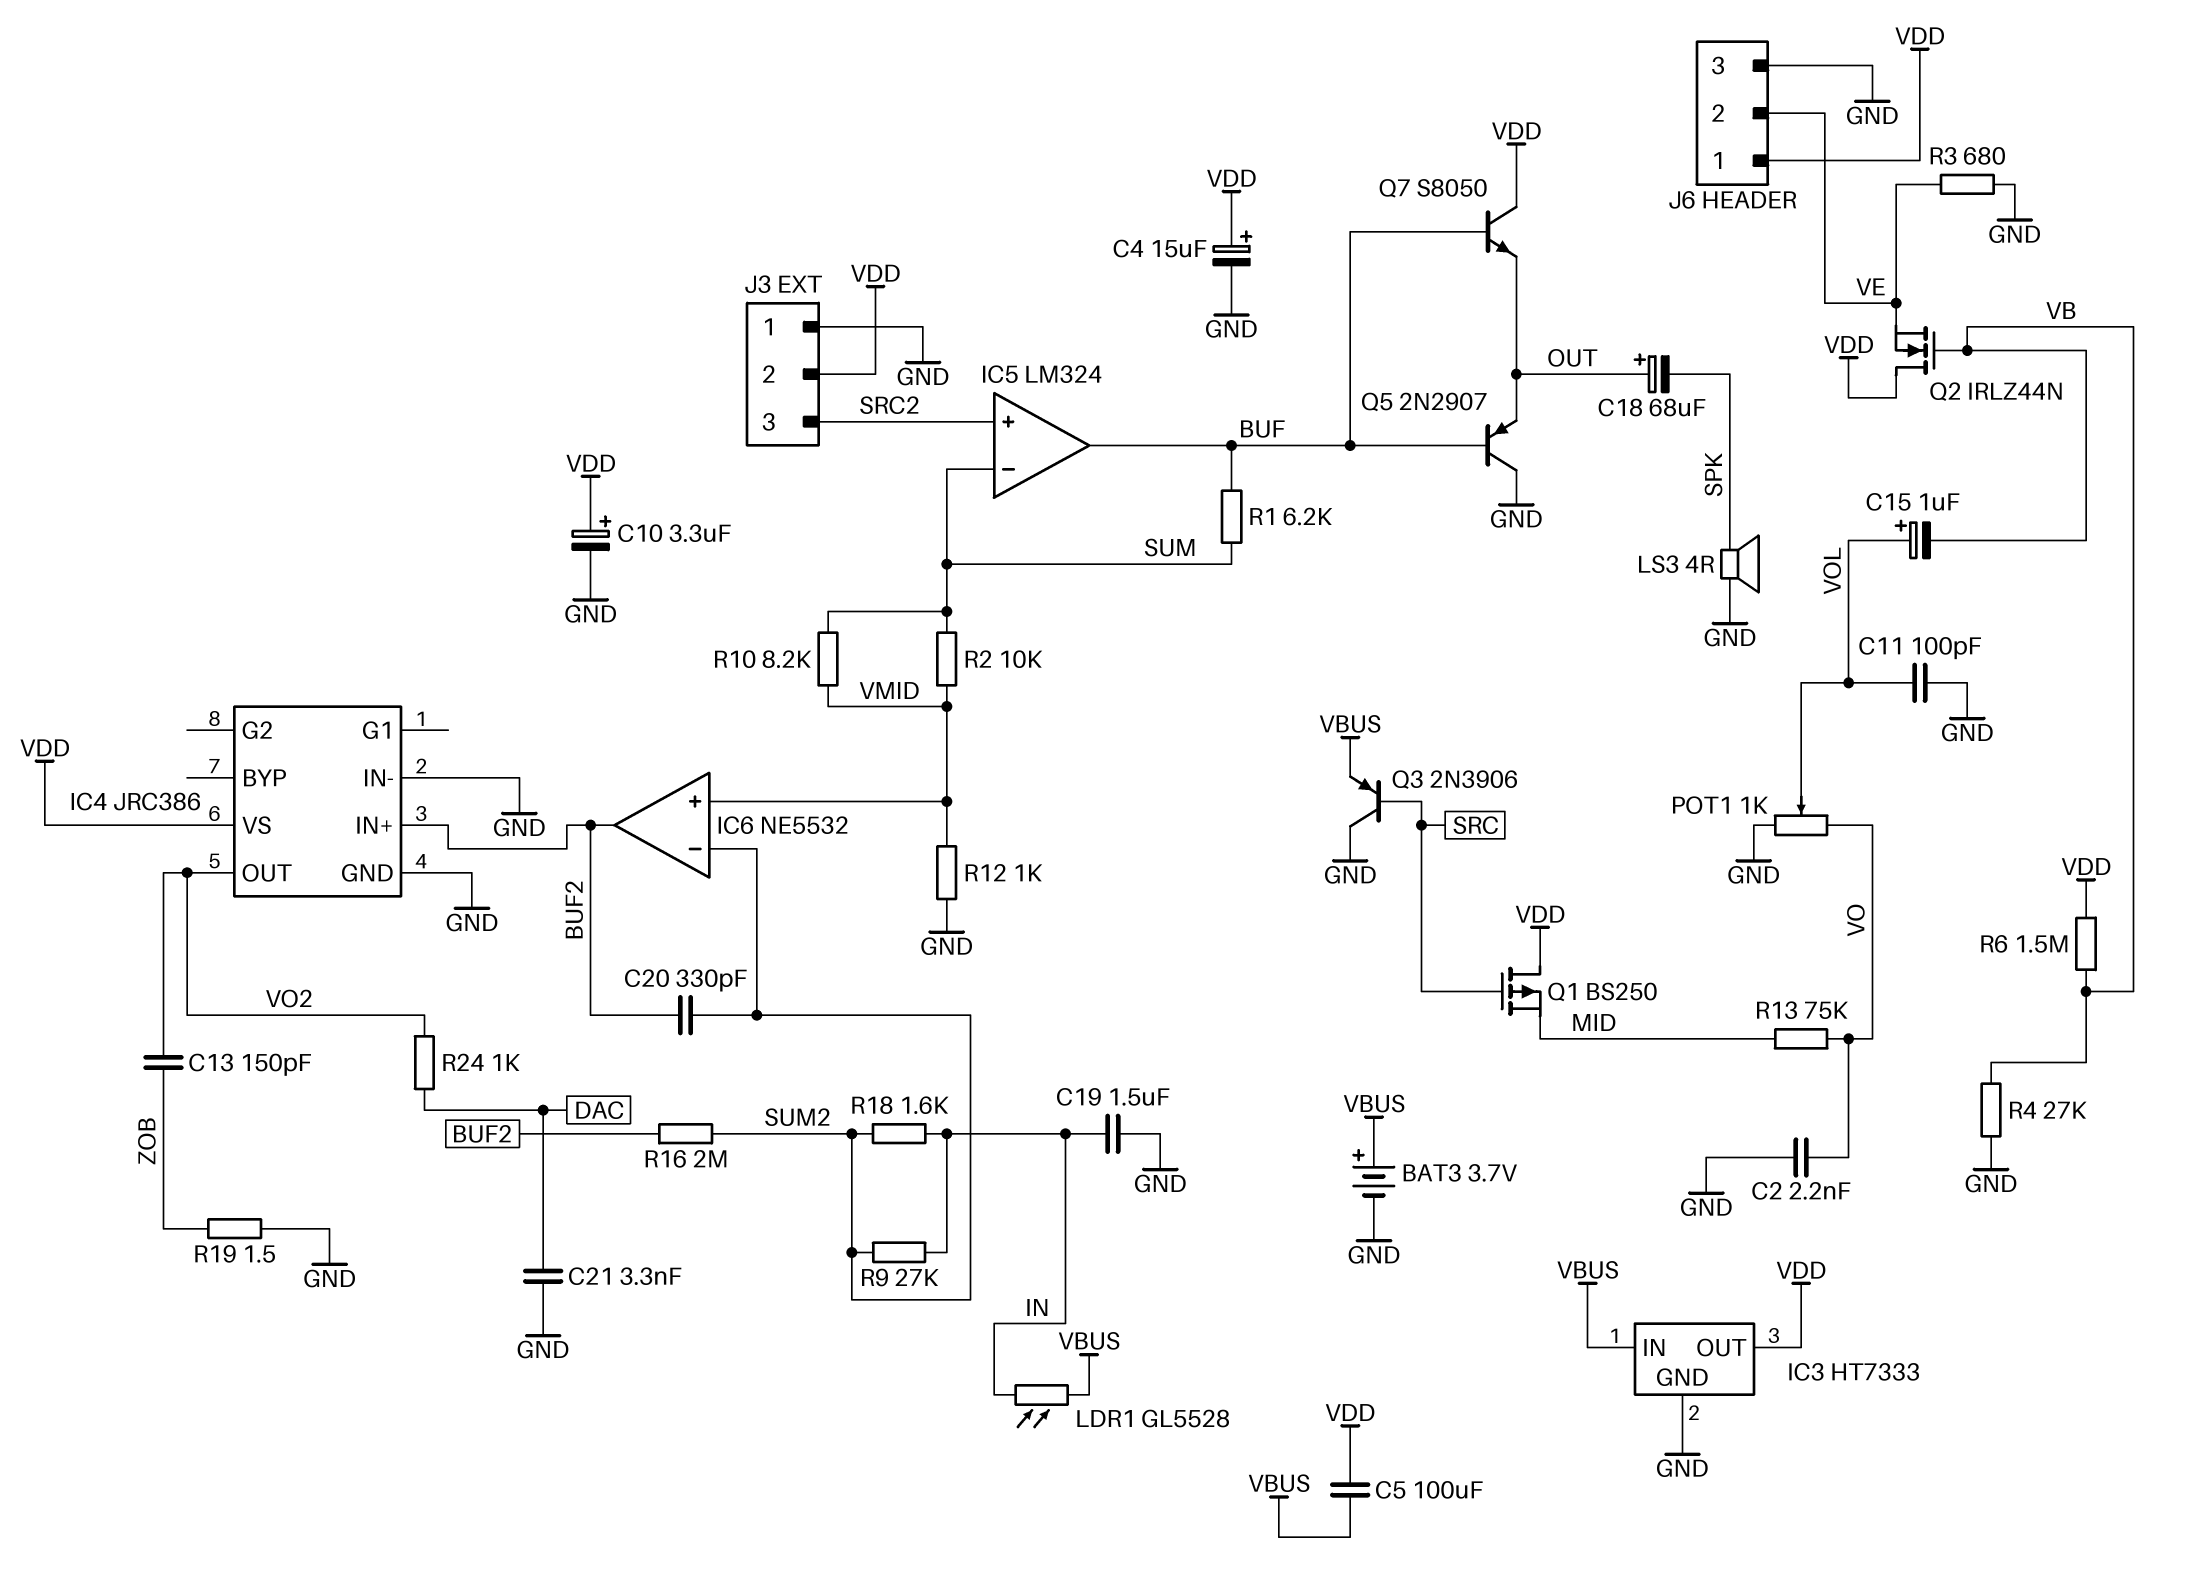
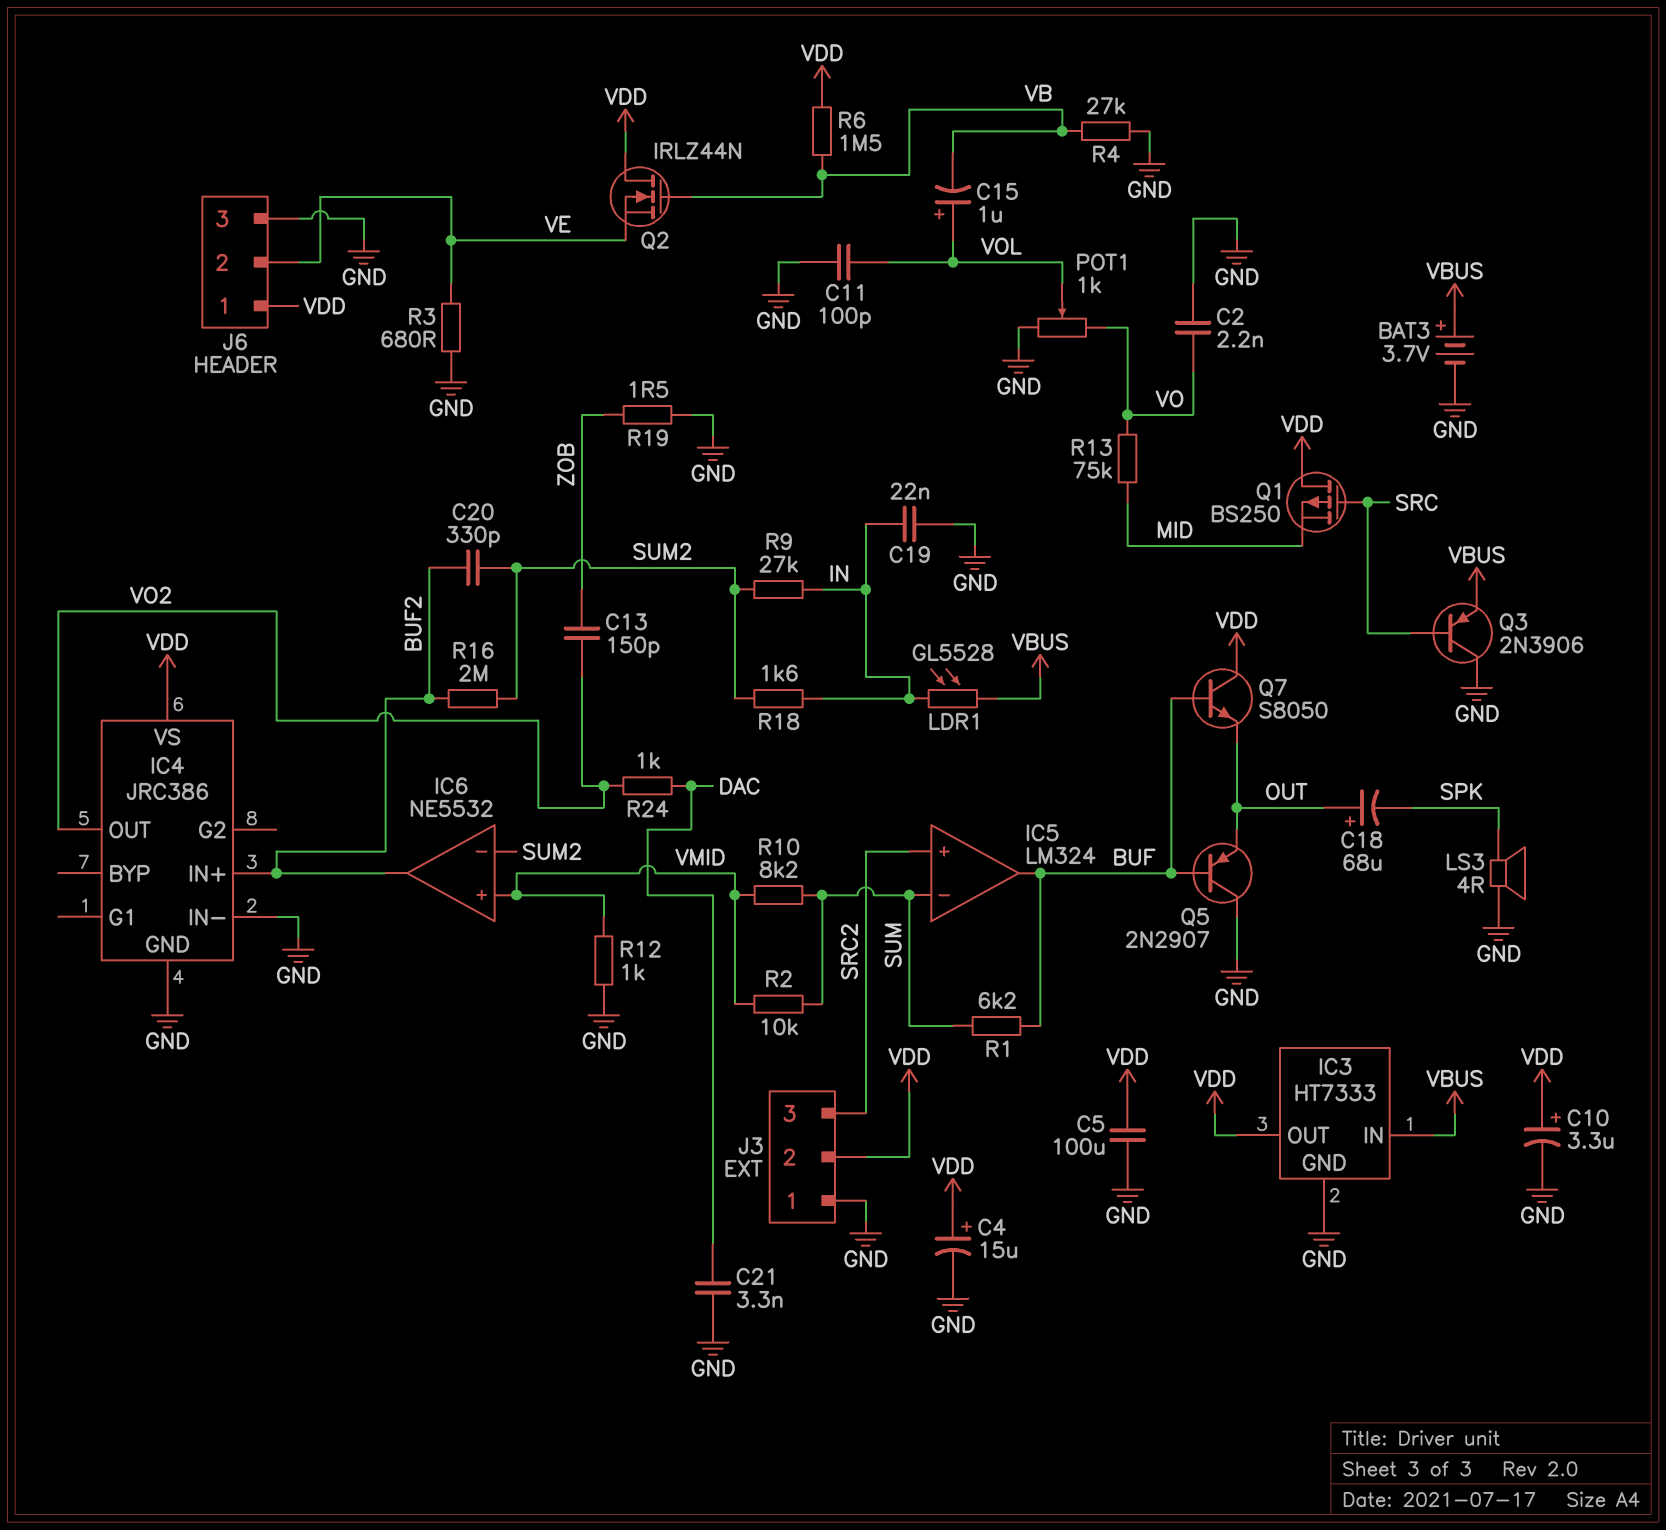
C5: 100uF (VBUS, VDD) -> 100uF (GND, VDD)
C19: 1.5uF (GND, IN) -> 22nF (GND, IN)

